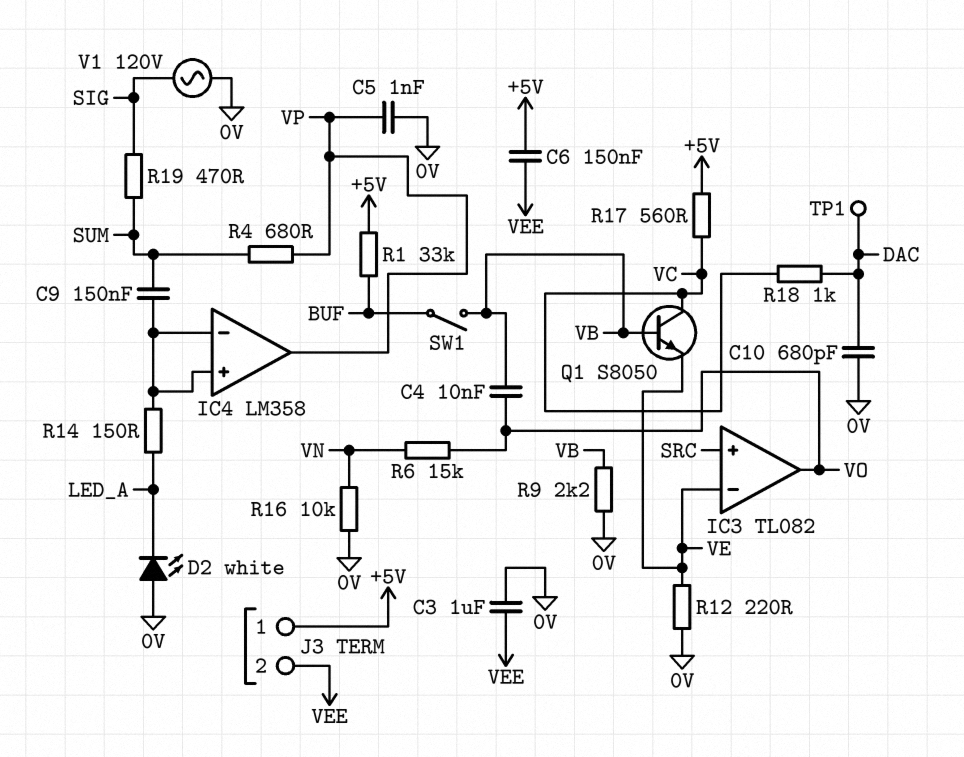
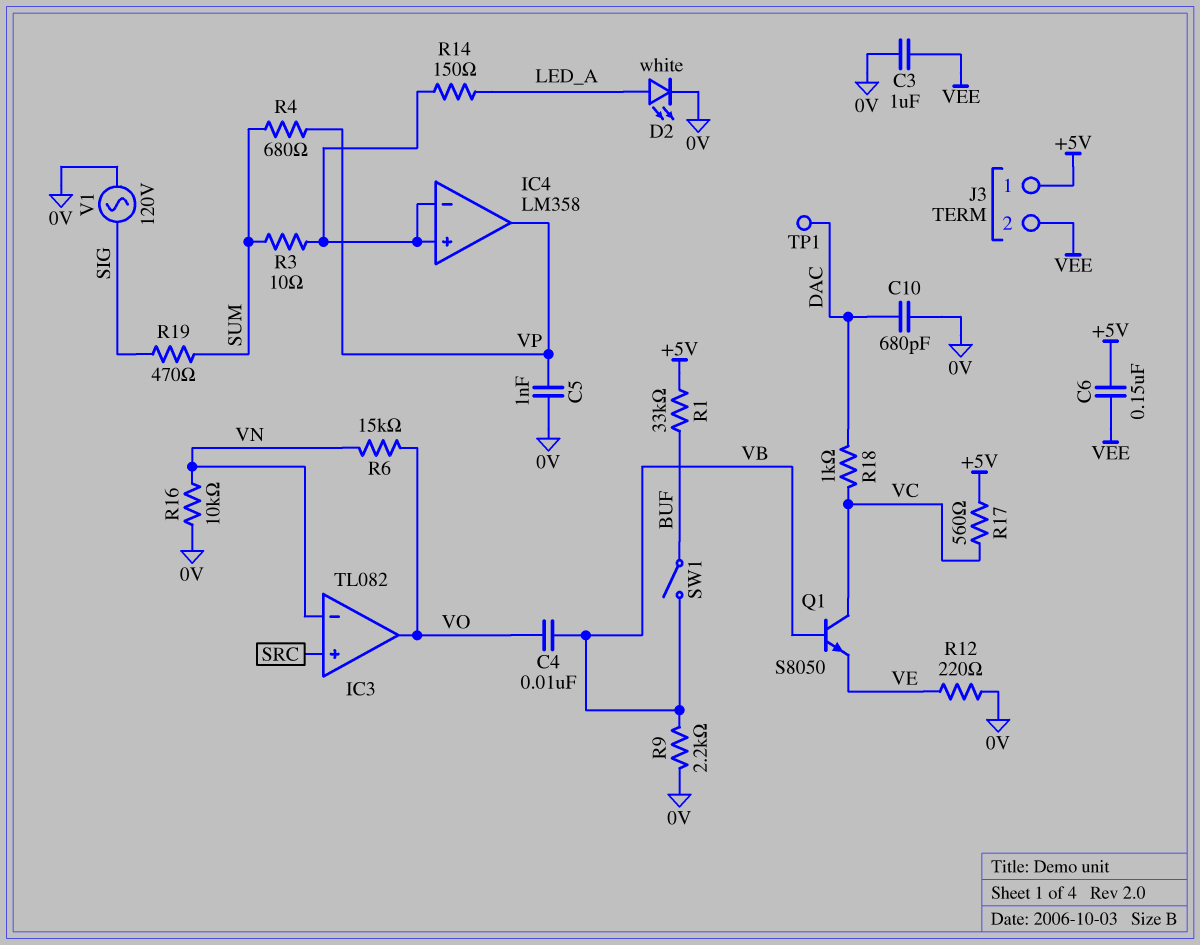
C9: 150nF (IC4/in+, SUM) -> none
D2: LED white (A 0V, K LED_A) -> LED white (A LED_A, K 0V)
IC3 pin in-: VE -> VN
R3: none -> 10 (IC4/in+, SUM)

